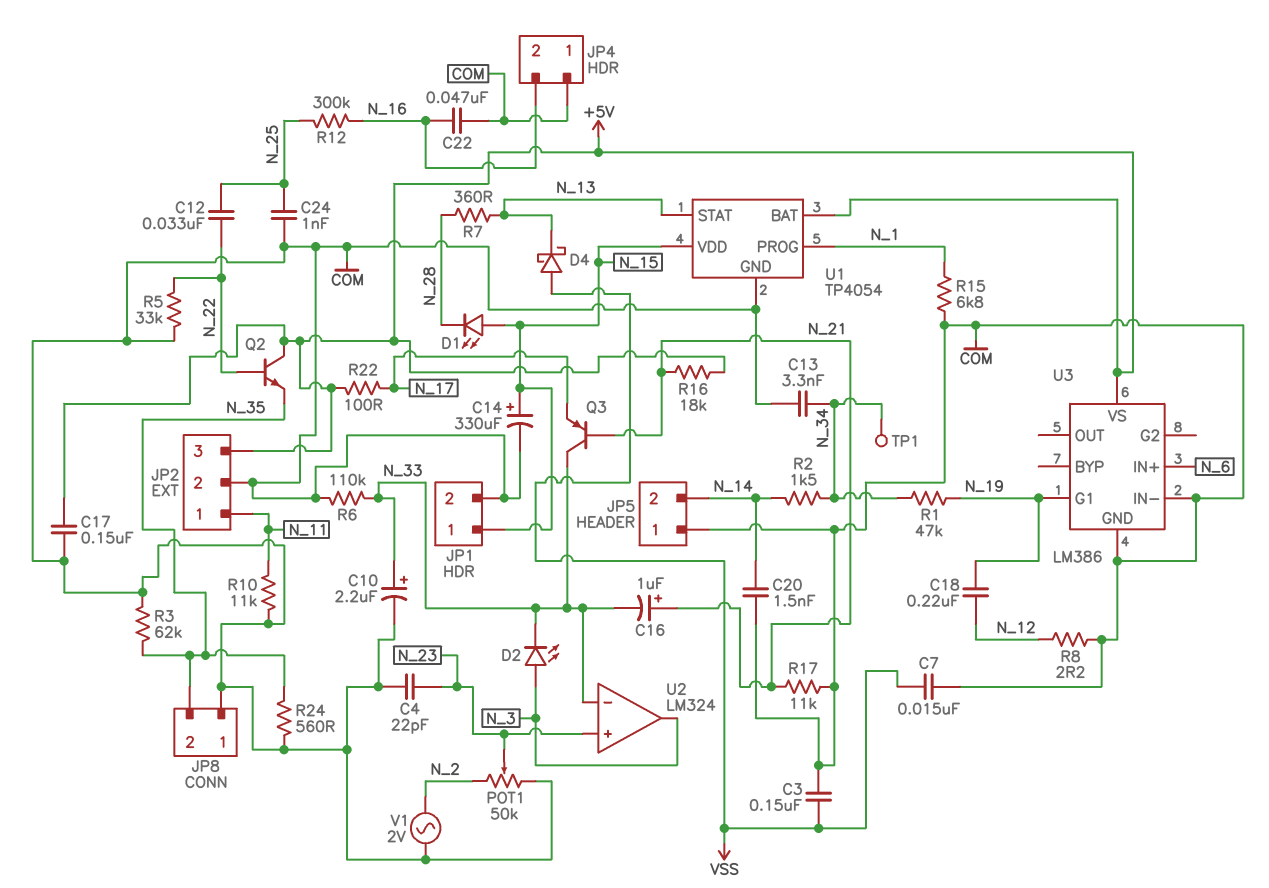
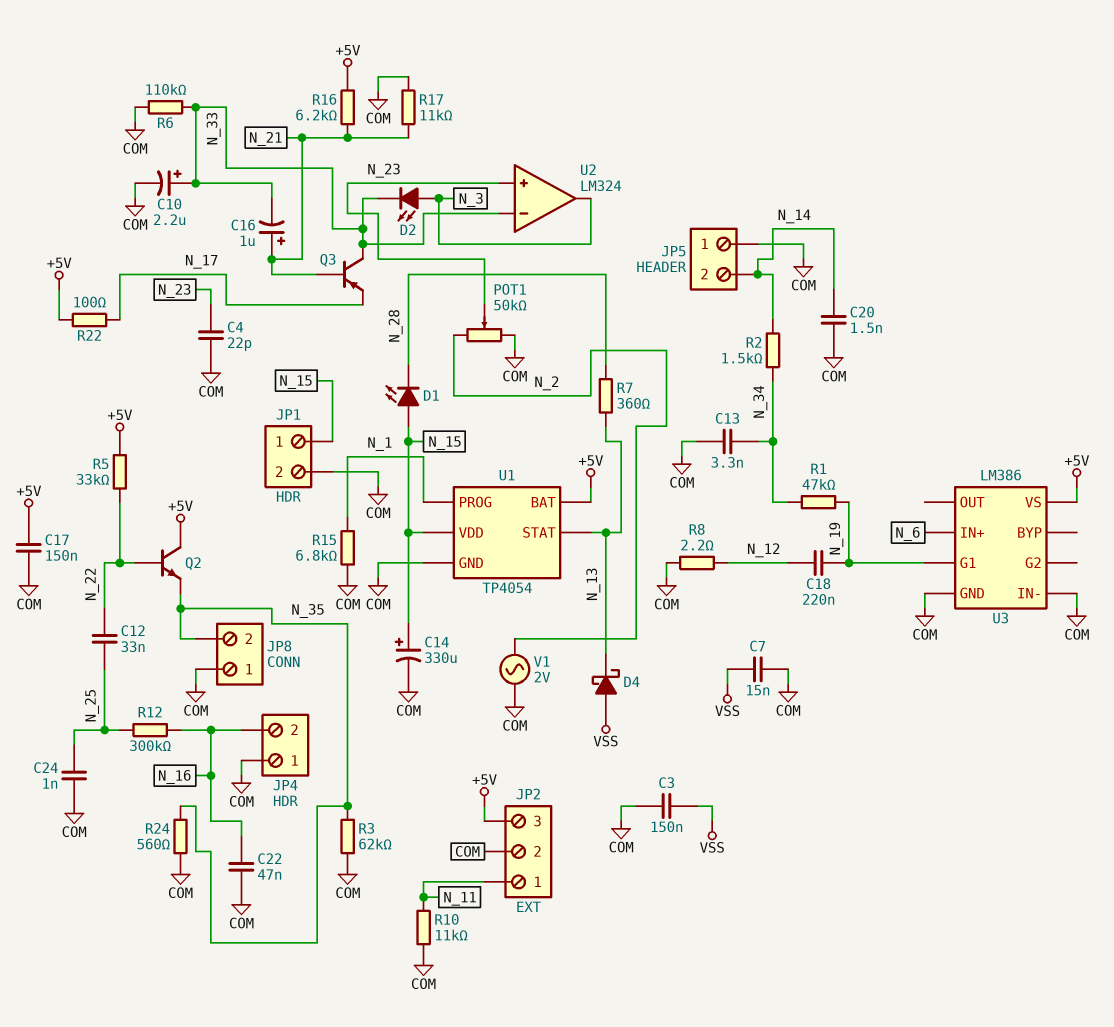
R5: 33k (COM, N_22) -> 33k (+5V, N_22)
R16: 18k (+5V, N_21) -> 6.2k (+5V, N_21)
TP1: test point (N_34) -> none

